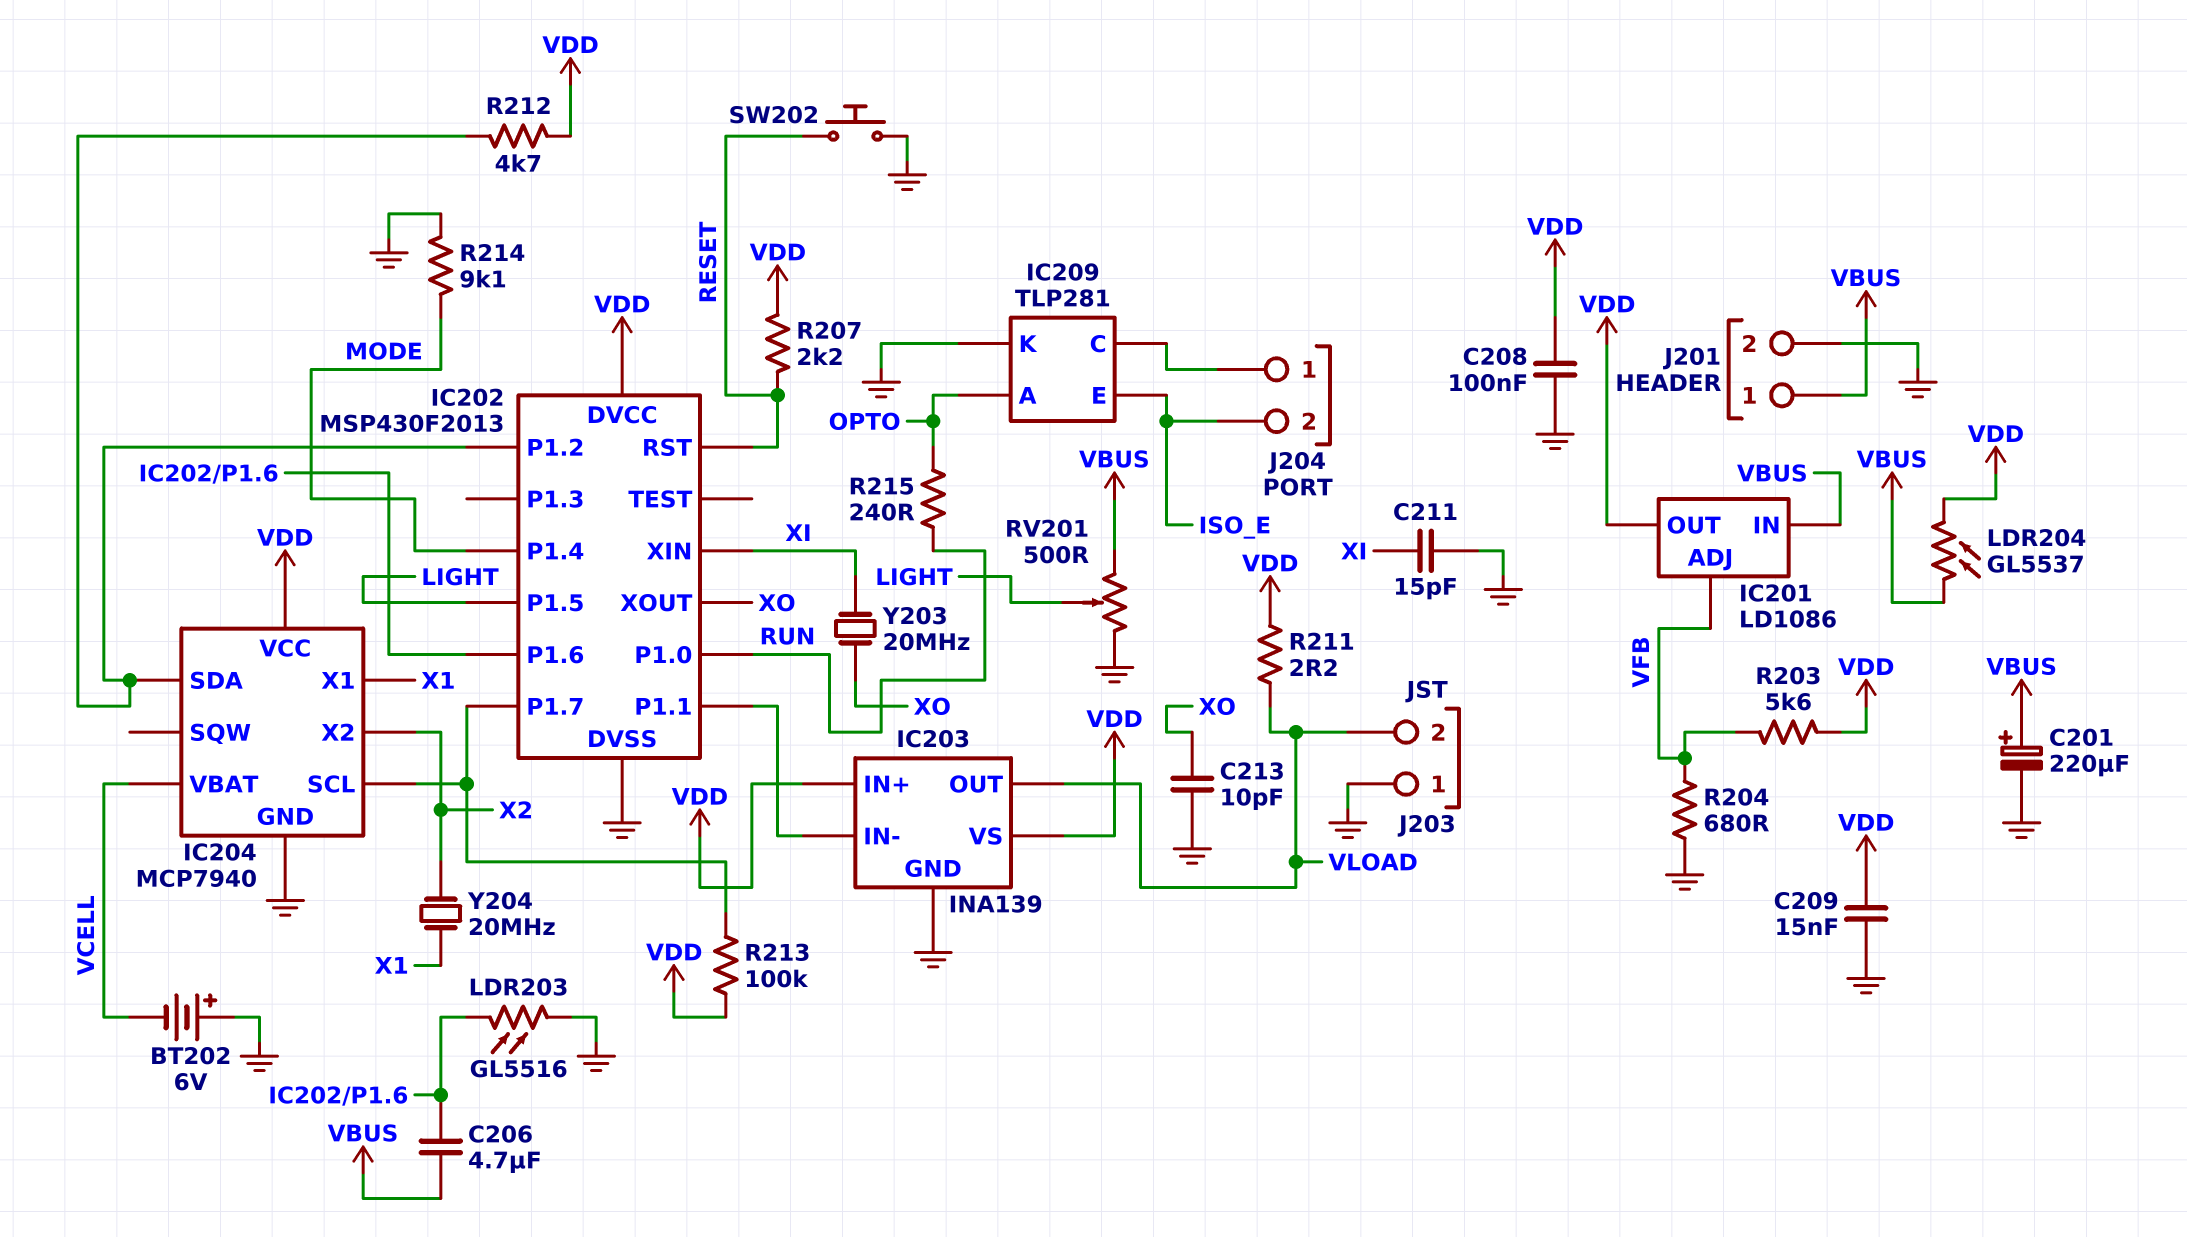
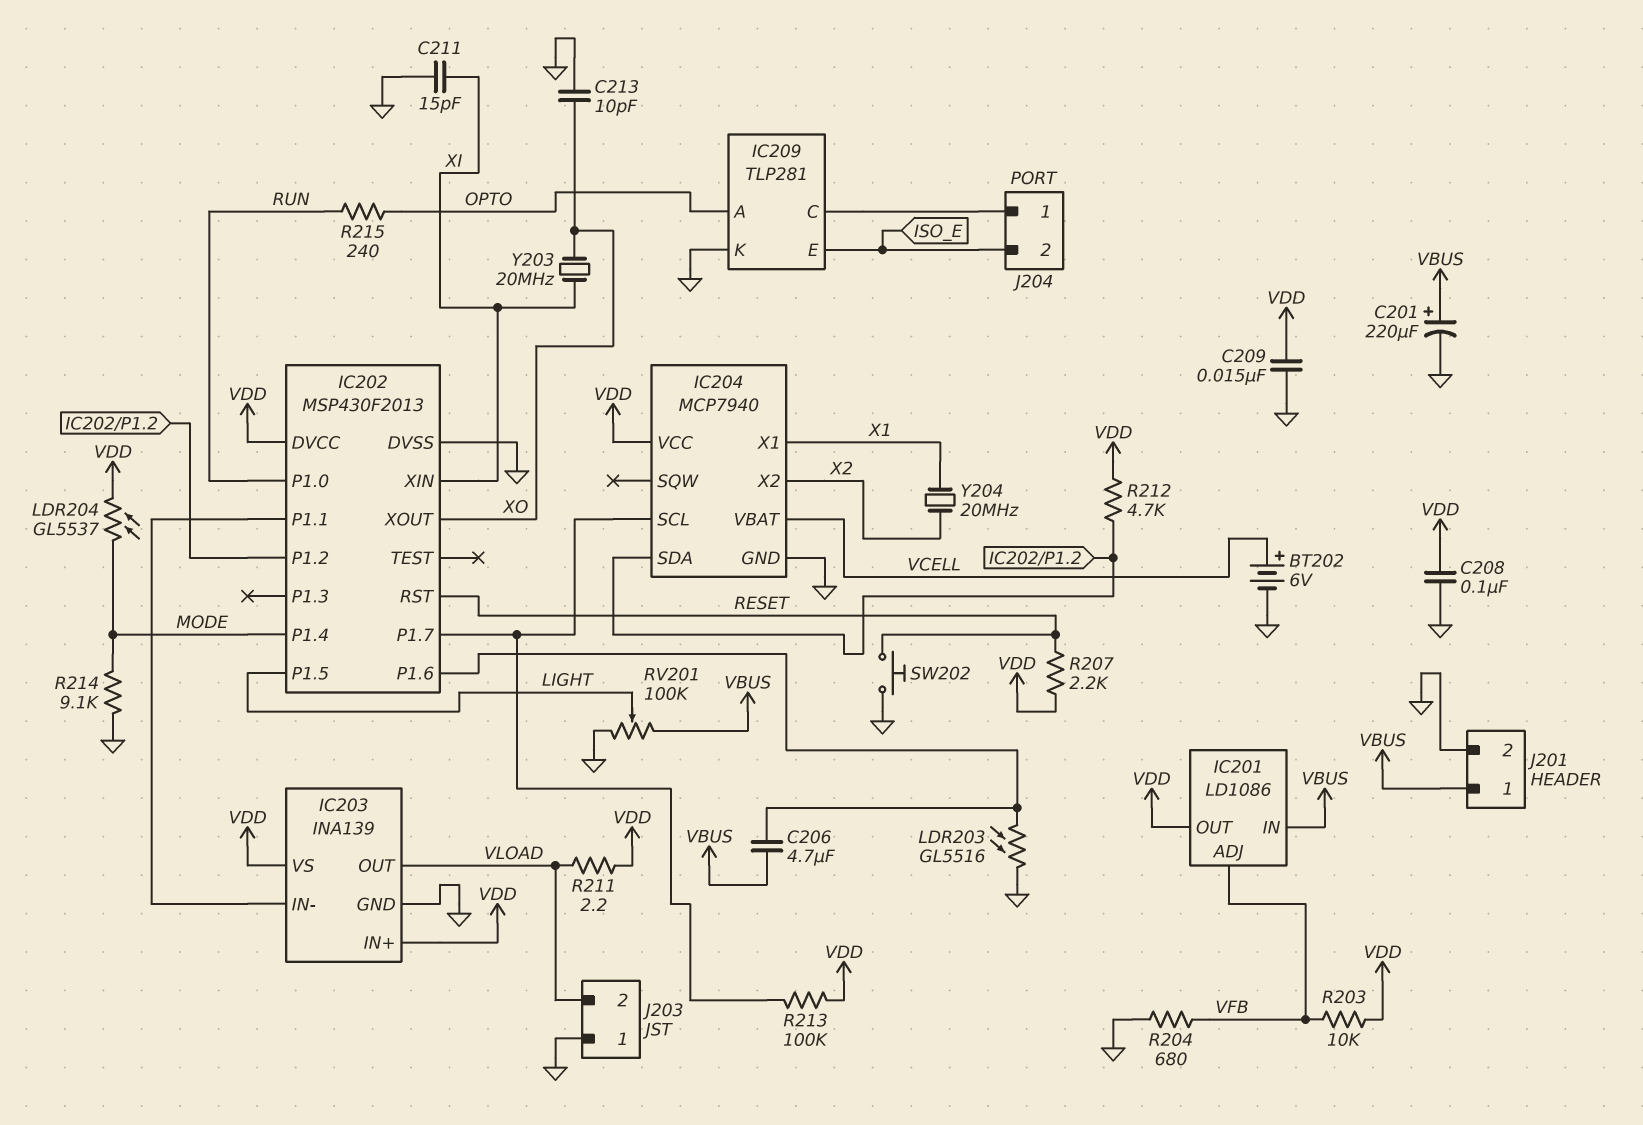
BT202: 6V (plus GND, minus VCELL) -> 6V (plus VCELL, minus GND)
LDR204: GL5537 (VBUS, VDD) -> GL5537 (MODE, VDD)
R203: 5.6k (VDD, VFB) -> 10k (VDD, VFB)
RV201: 500 (GND, VBUS, wiper LIGHT) -> 100k (GND, VBUS, wiper LIGHT)

